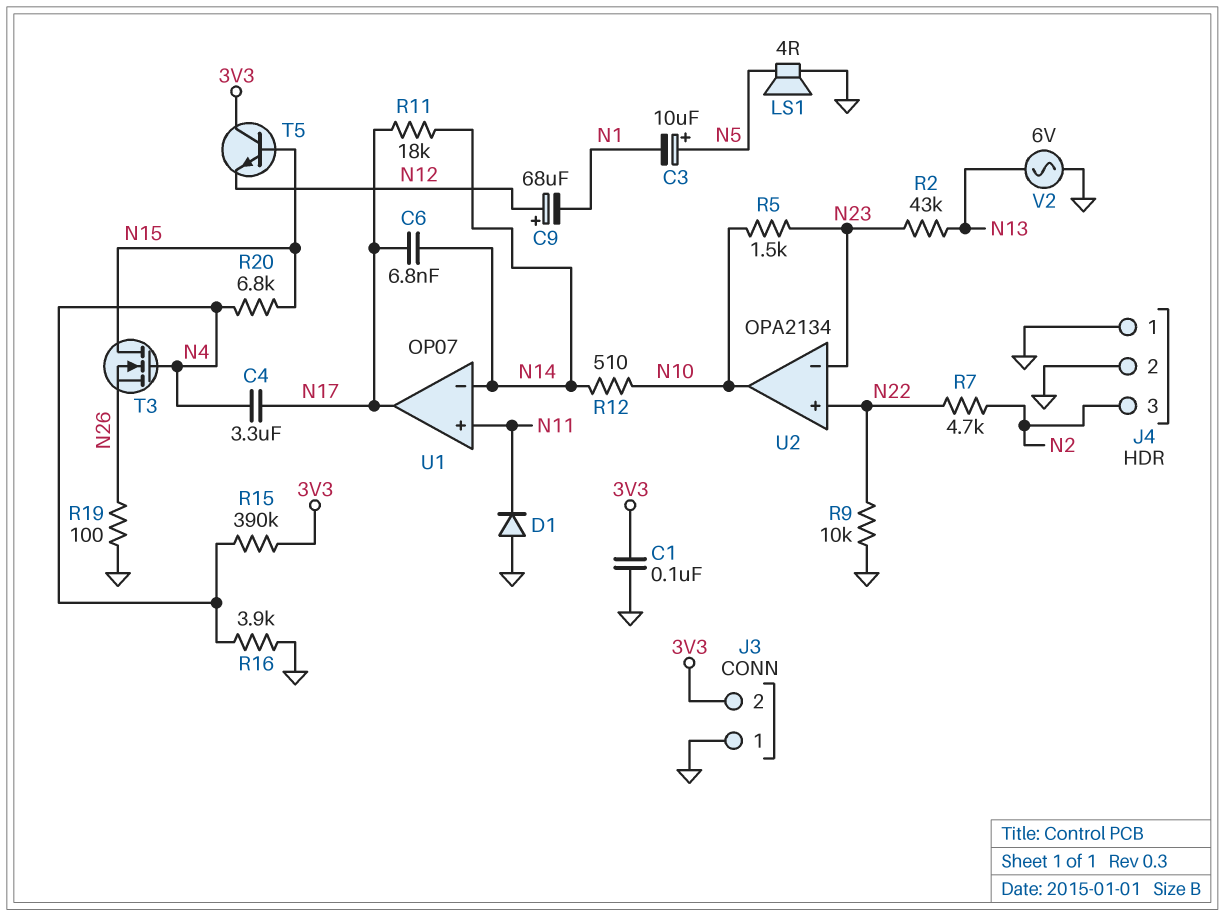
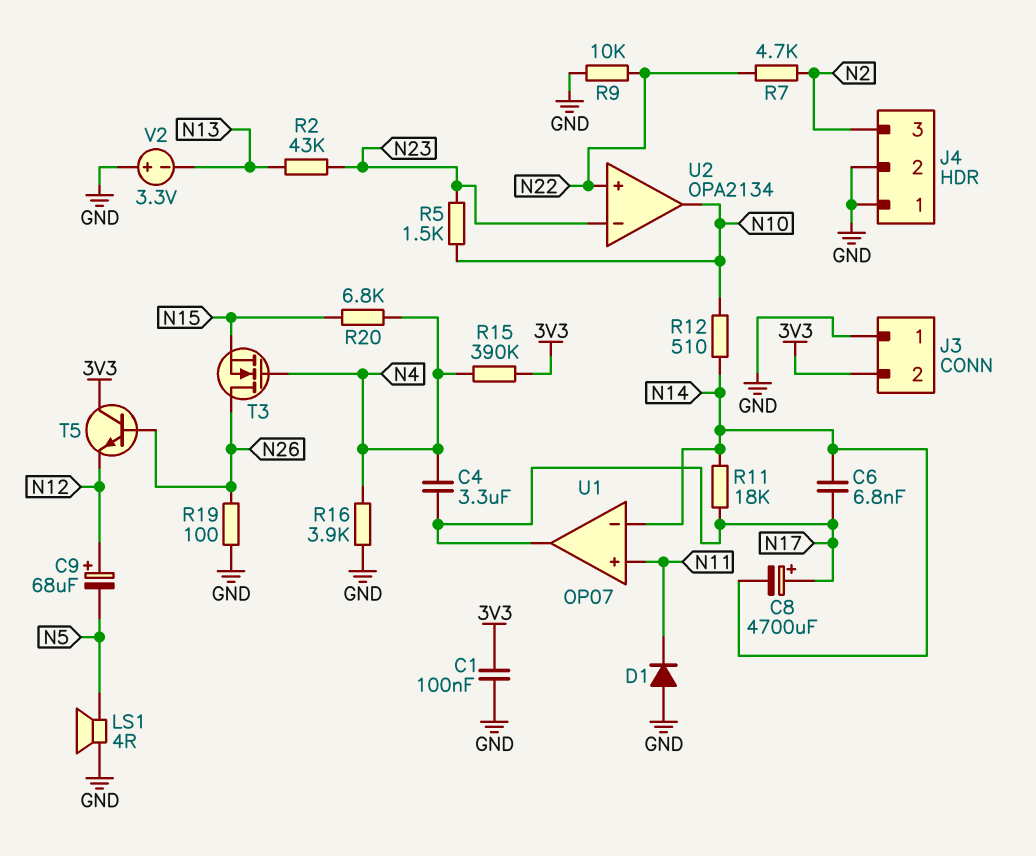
C3: 10uF (plus N5, minus N1) -> none
C8: none -> 4700uF (plus N17, minus N14)
C9: 68uF (plus N12, minus N1) -> 68uF (plus N12, minus N5)
T3: NMOS (G N4, D N15, S N26) -> NMOS (G N4, D N26, S N15)
T5: NPN (B N15, C 3V3, E N12) -> NPN (B N26, C 3V3, E N12)
V2: AC 6V (GND, N13) -> 3.3V (plus GND, minus N13)

